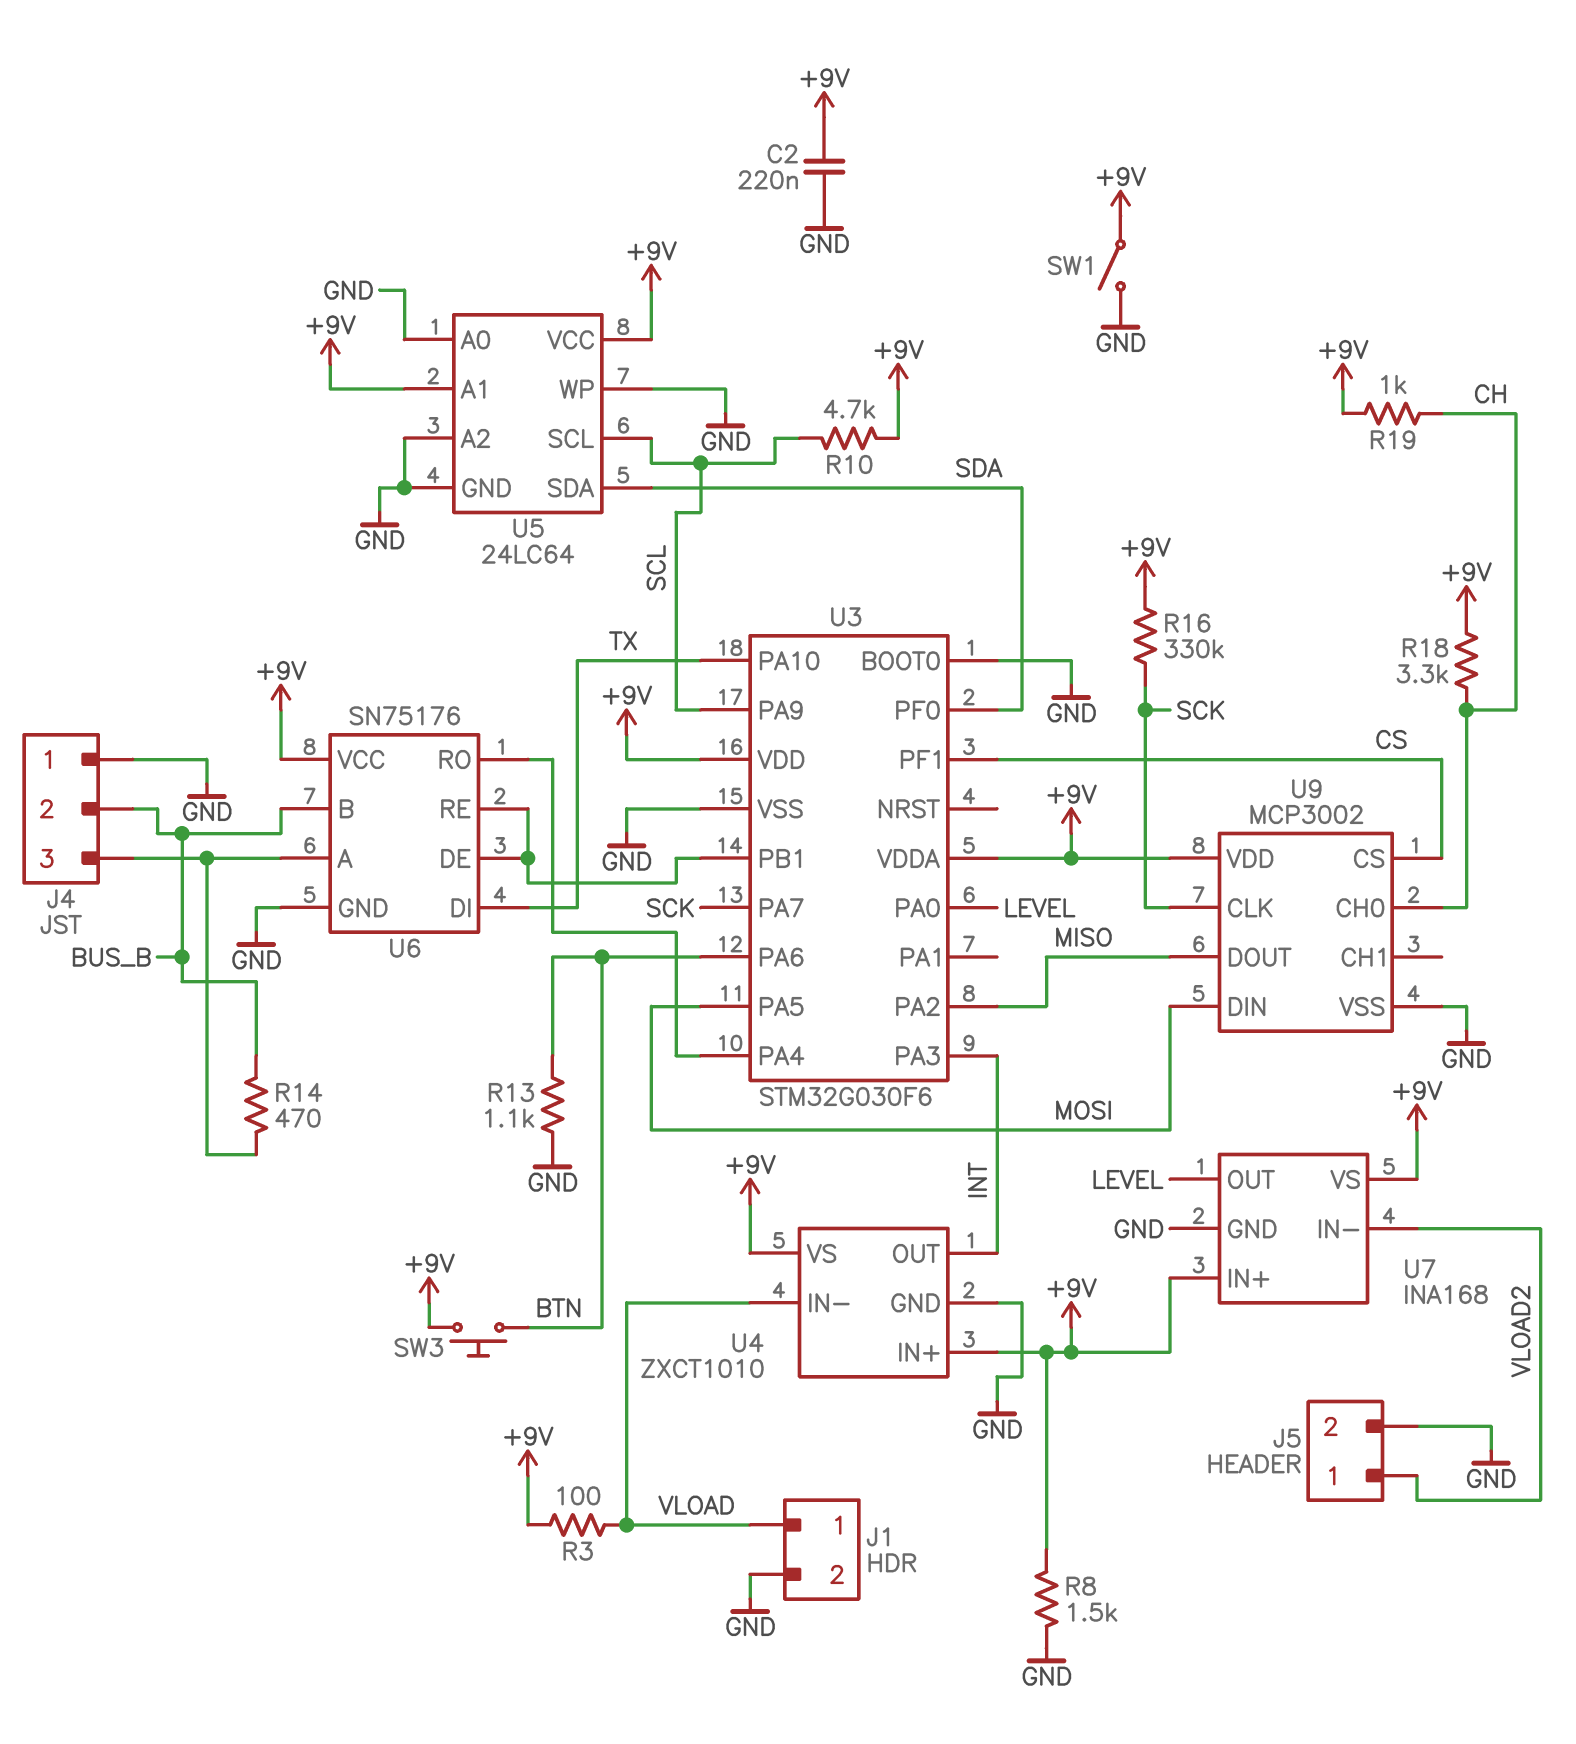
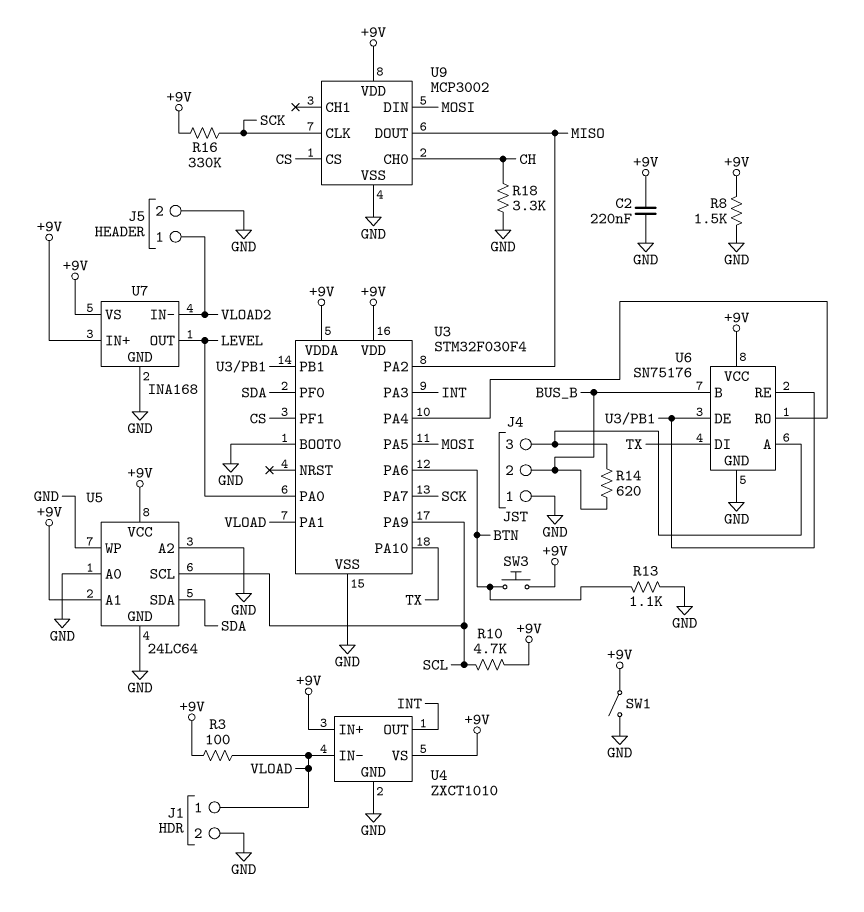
R14: 470 (BUS_B, J4/3) -> 620 (BUS_B, J4/3)
R18: 3.3k (+9V, CH) -> 3.3k (CH, GND)
R19: 1k (+9V, CH) -> none
U3: STM32G030F6 -> STM32F030F4
U3 pin PA1: none -> VLOAD

